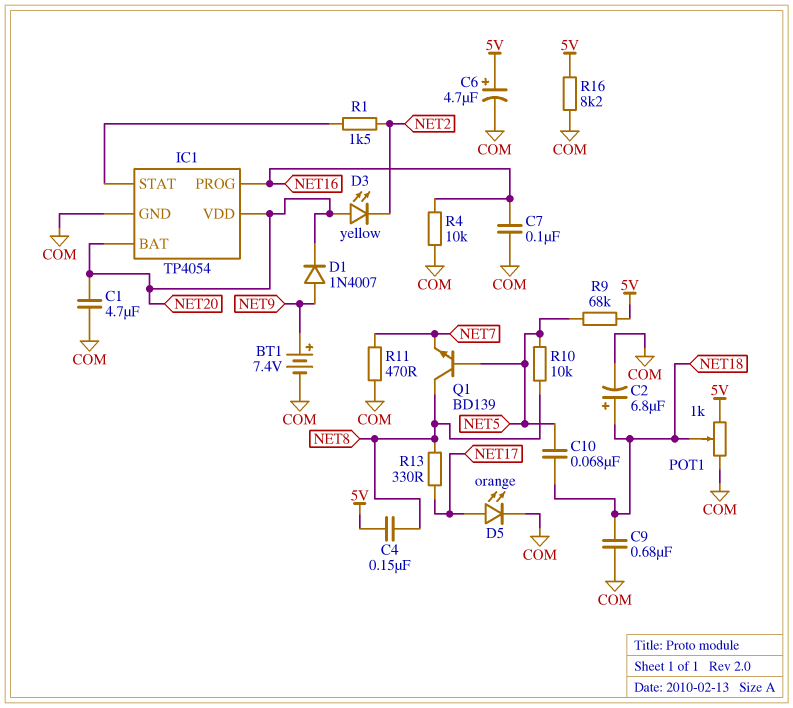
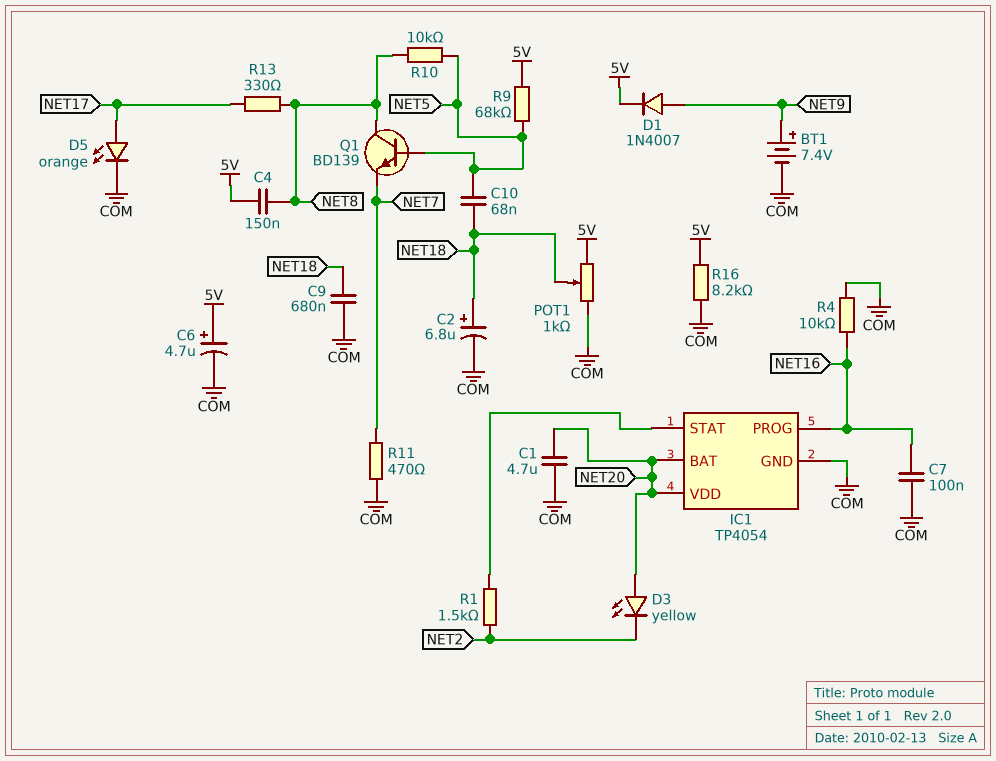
D1: diode 1N4007 (A NET9, K NET20) -> diode 1N4007 (A NET9, K 5V)

